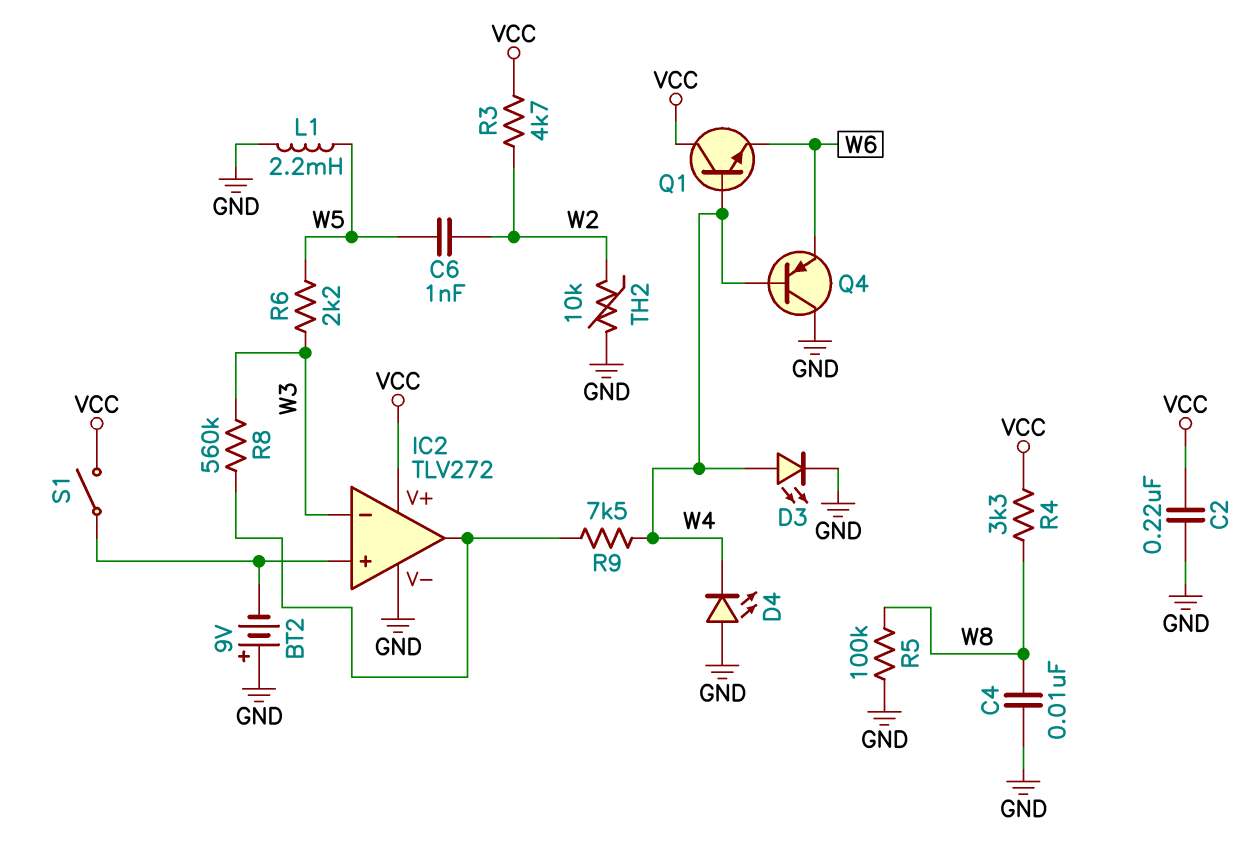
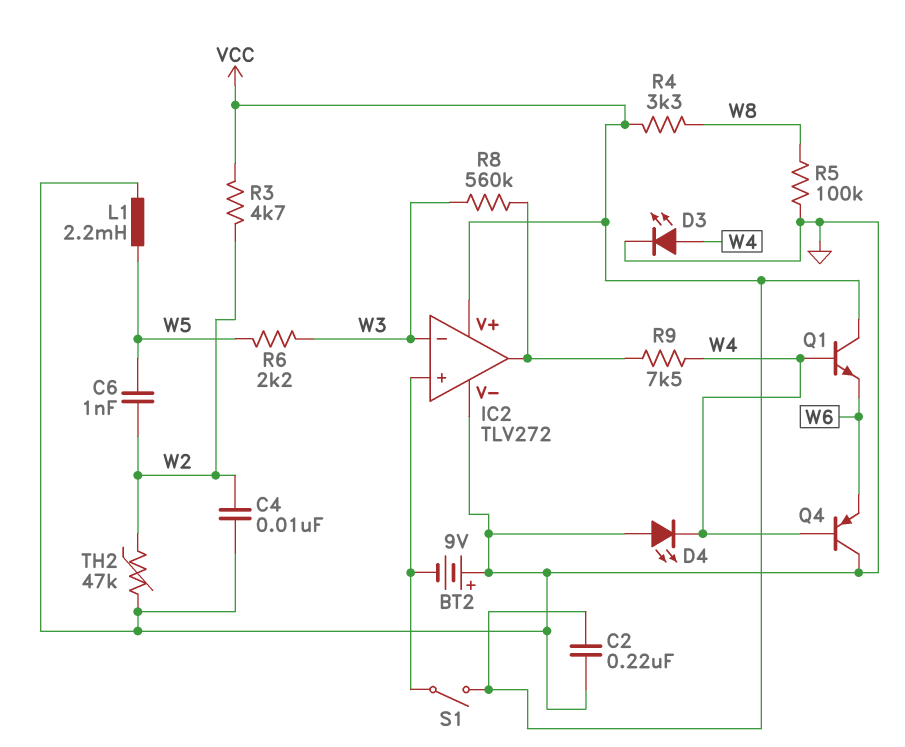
C4: 10nF (GND, W8) -> 10nF (GND, W2)
TH2: 10k (GND, W2) -> 47k (GND, W2)

